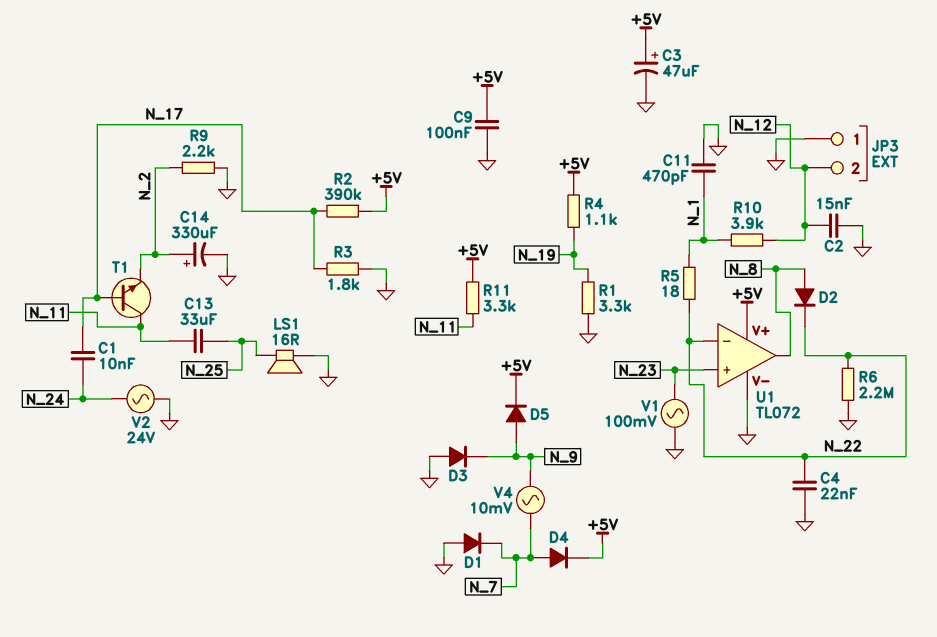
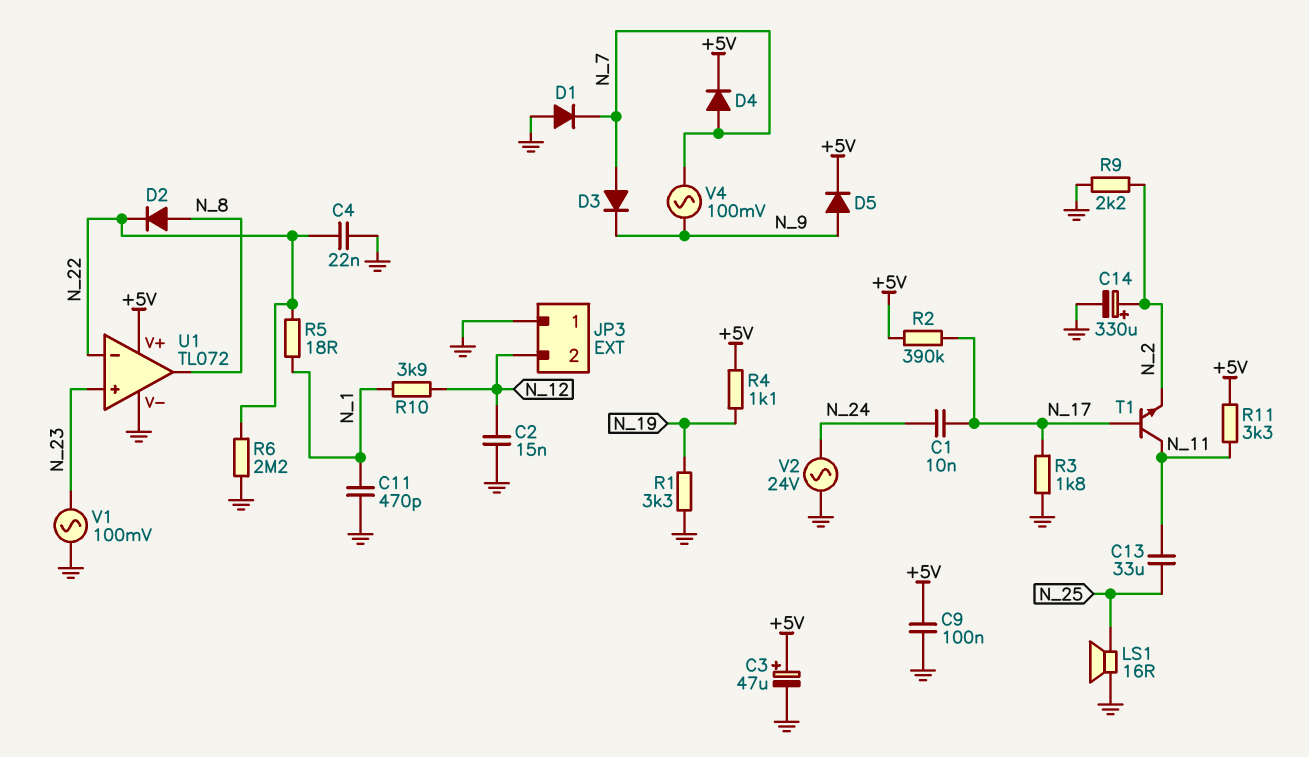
D3: diode (A GND, K N_9) -> diode (A N_7, K N_9)
V4: AC 10mV (N_7, N_9) -> AC 100mV (N_7, N_9)

